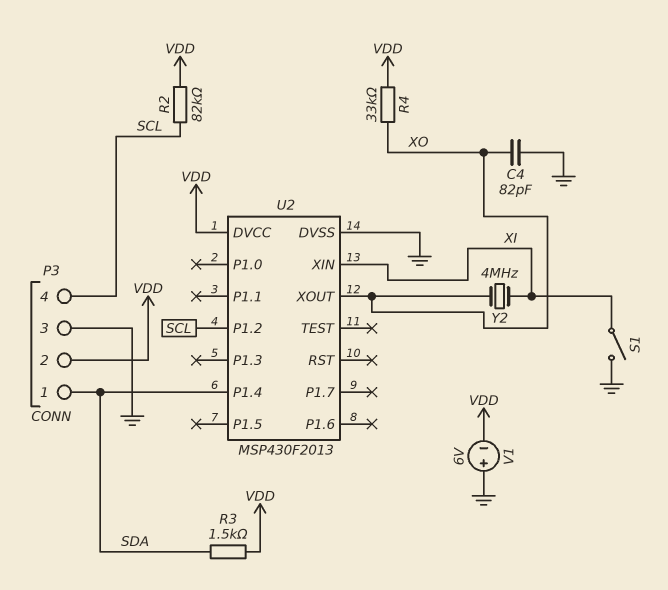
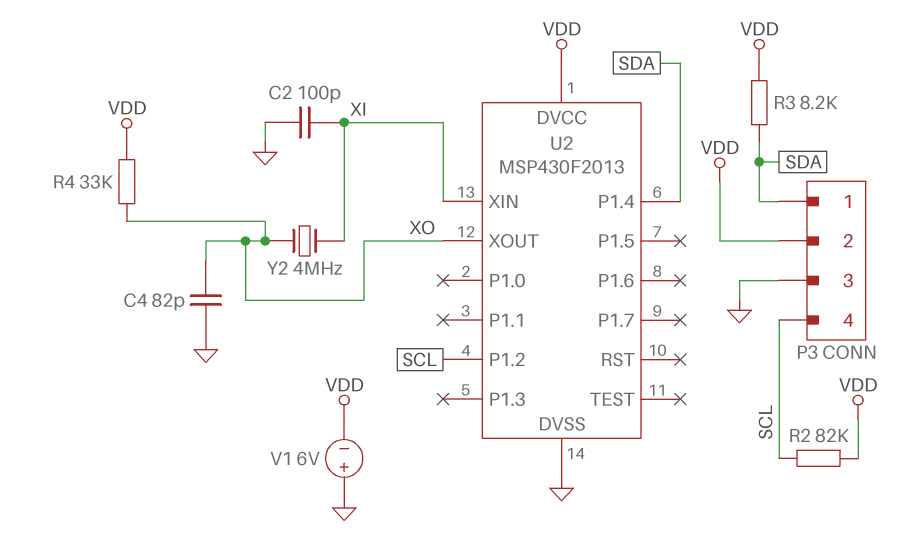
C2: none -> 100pF (GND, XI)
R3: 1.5k (SDA, VDD) -> 8.2k (SDA, VDD)
S1: switch (GND, XI) -> none

